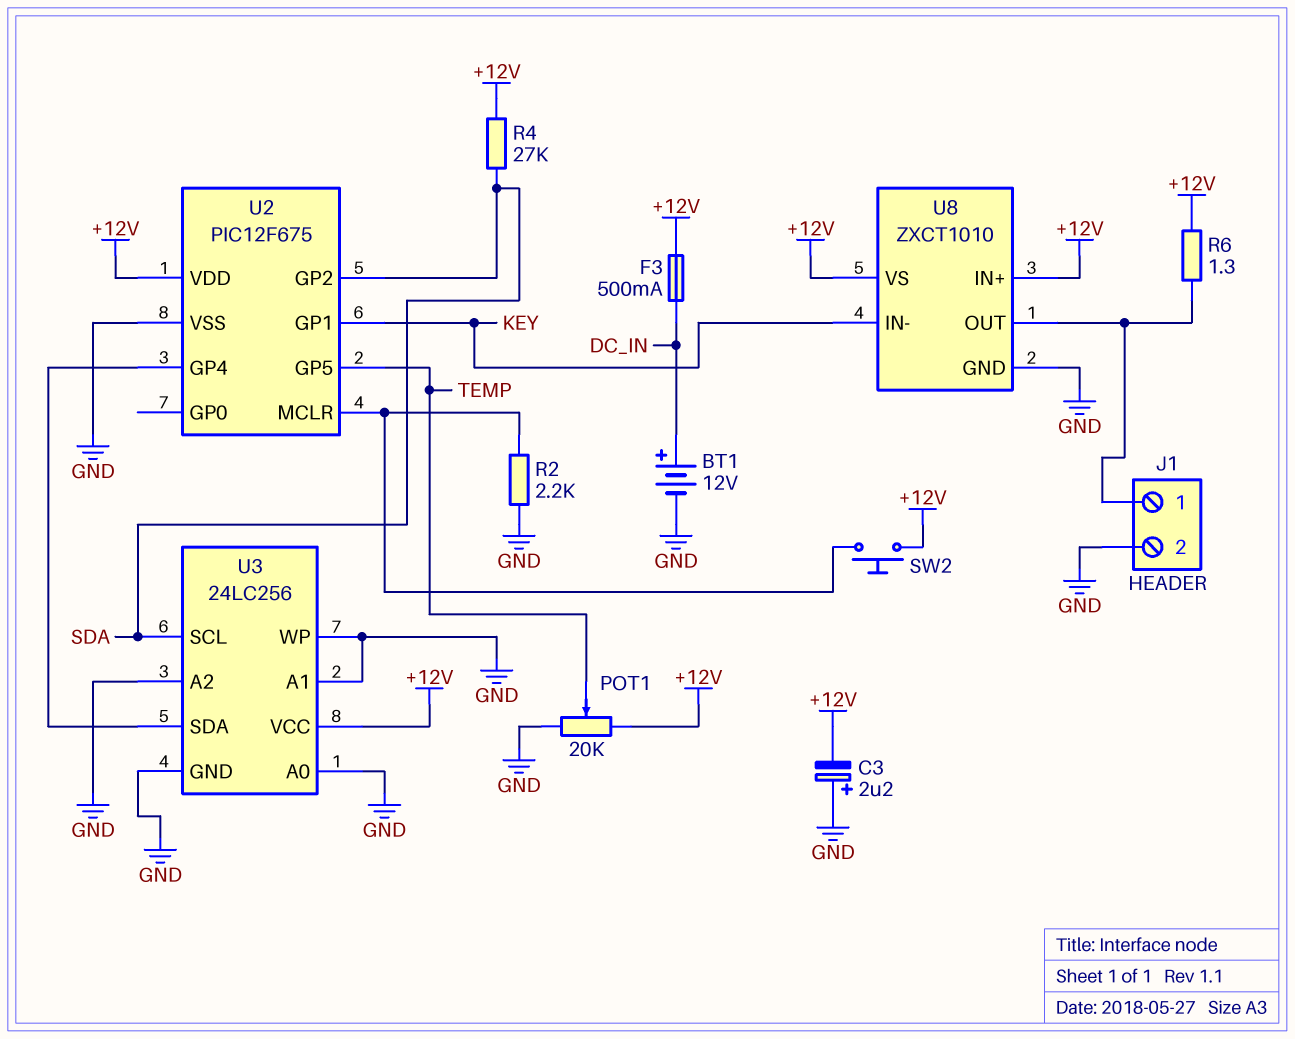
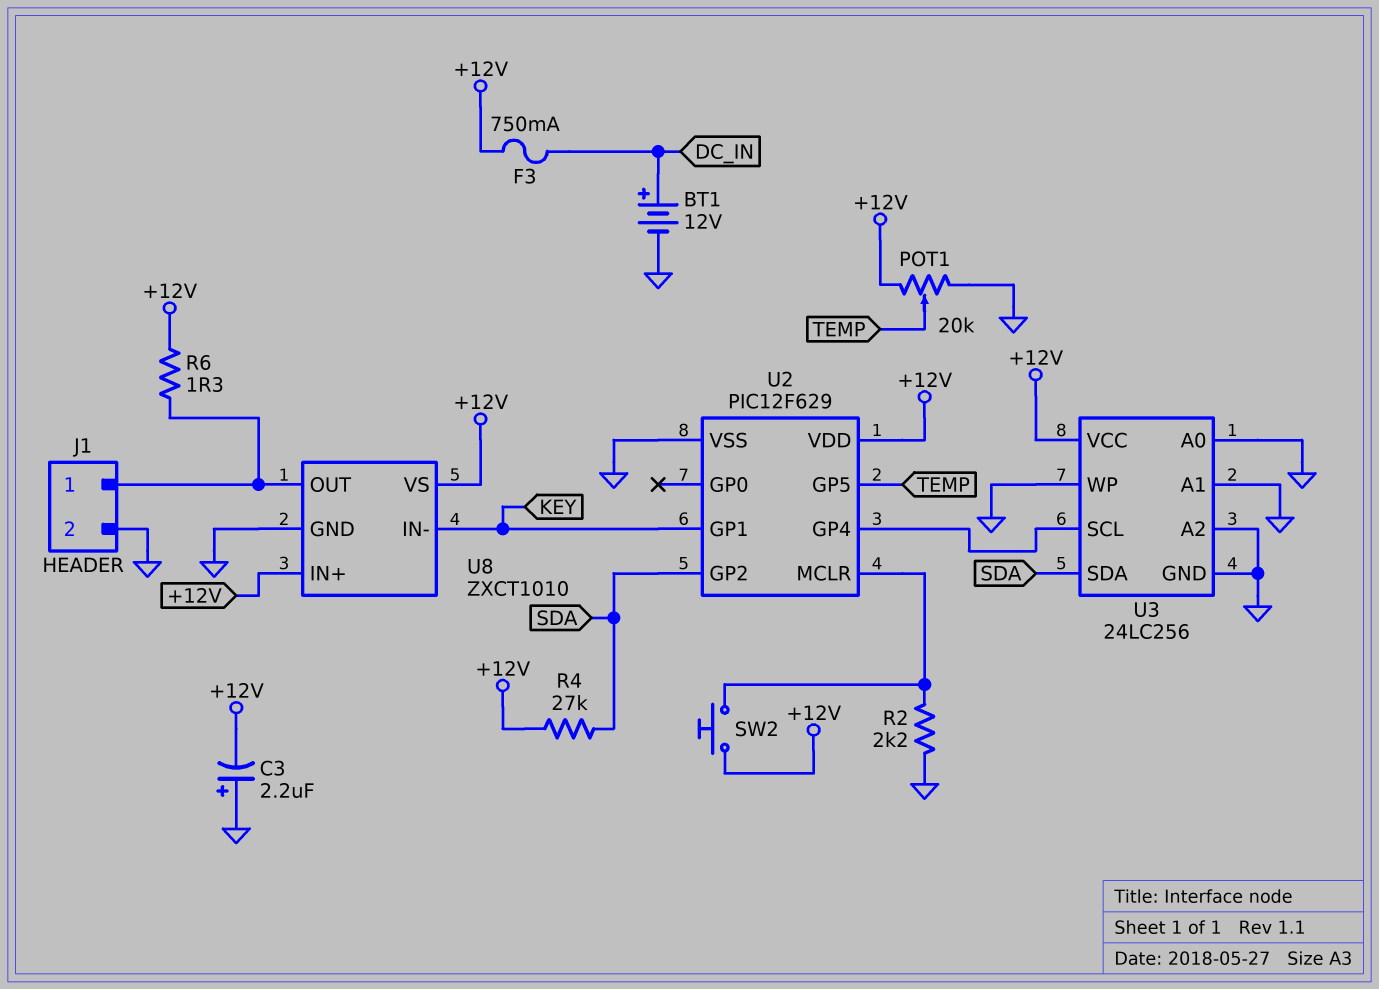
F3: 500mA (+12V, DC_IN) -> 750mA (+12V, DC_IN)
U2: PIC12F675 -> PIC12F629
U3 pin SCL: SDA -> U2/GP4
U3 pin SDA: U2/GP4 -> SDA

